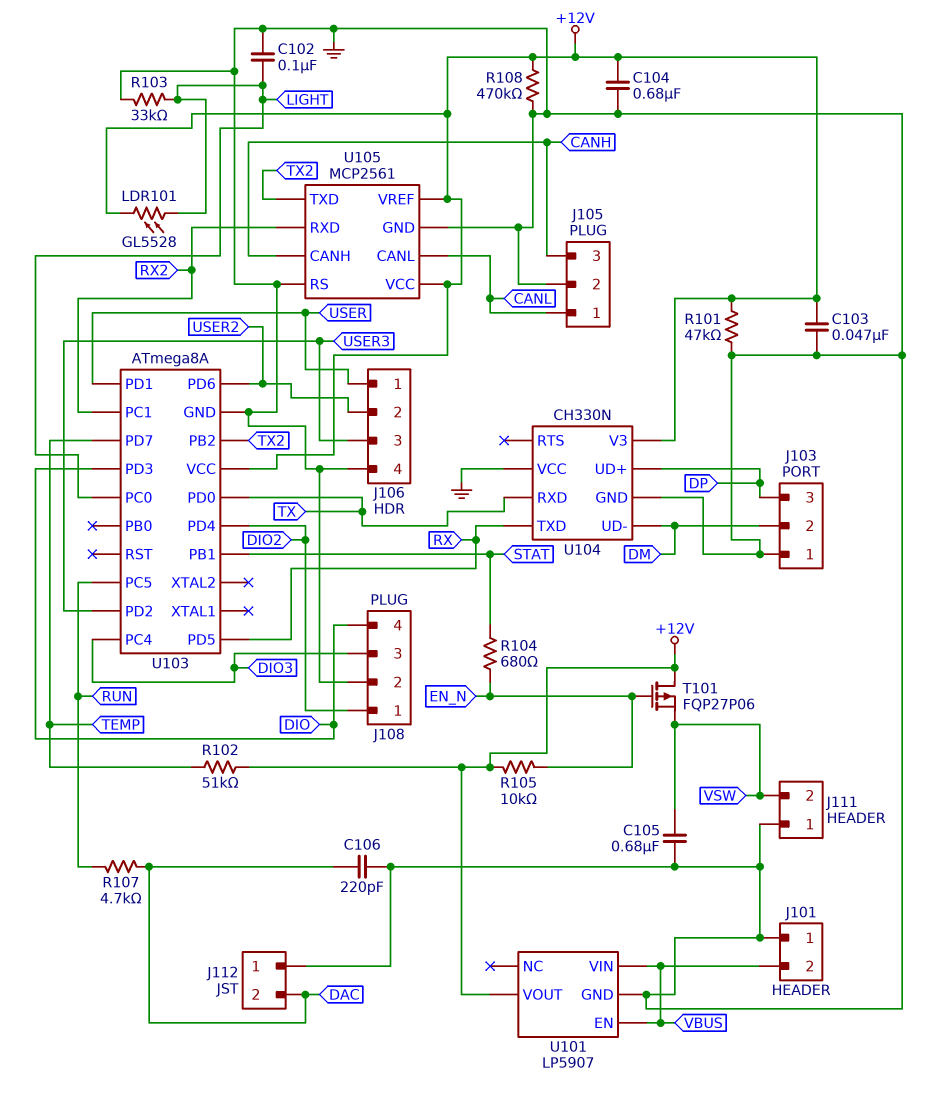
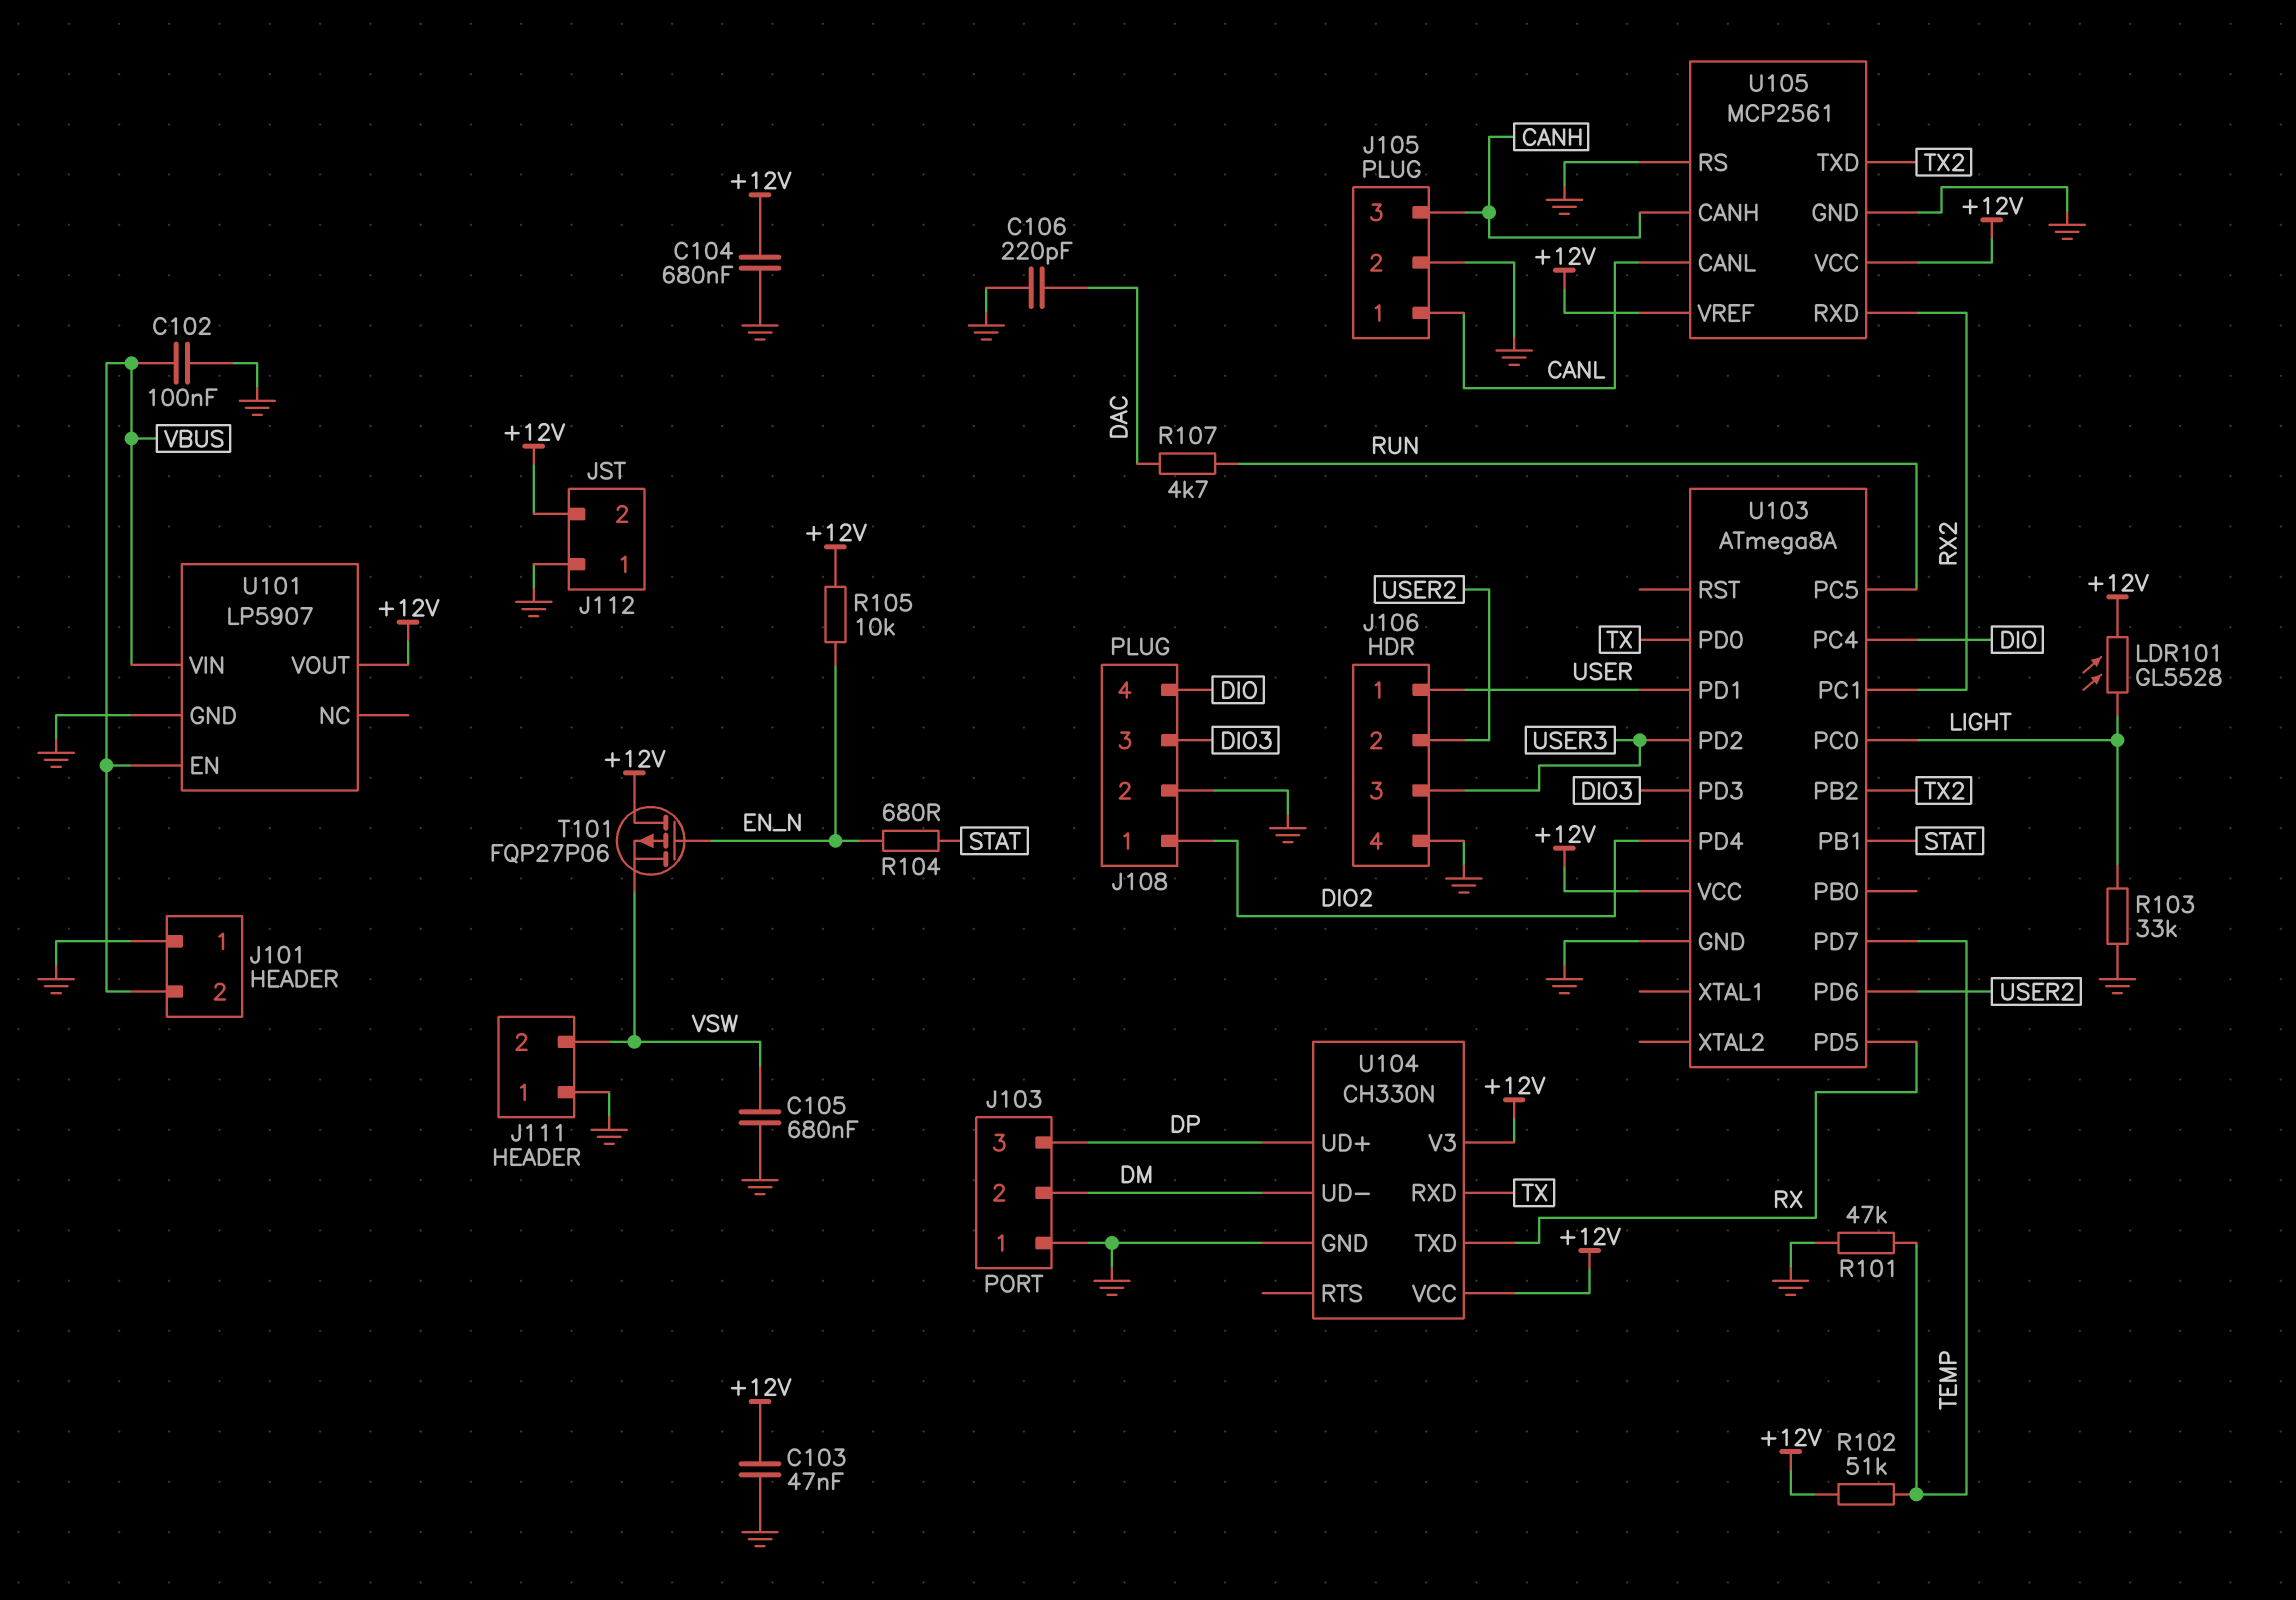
C102: 100nF (GND, LIGHT) -> 100nF (GND, VBUS)
J112 pin 2: DAC -> +12V
R101: 47k (+12V, GND) -> 47k (GND, TEMP)
R108: 470k (+12V, GND) -> none
U103 pin PC4: DIO3 -> DIO
U103 pin PD3: DIO -> DIO3
U104 pin VCC: GND -> +12V

